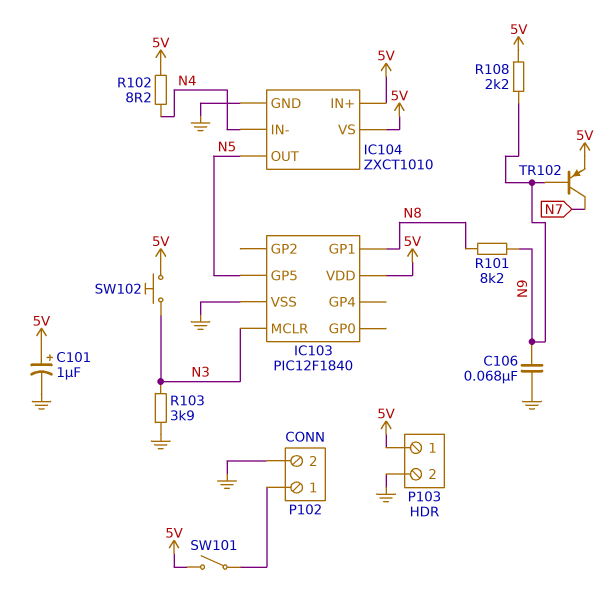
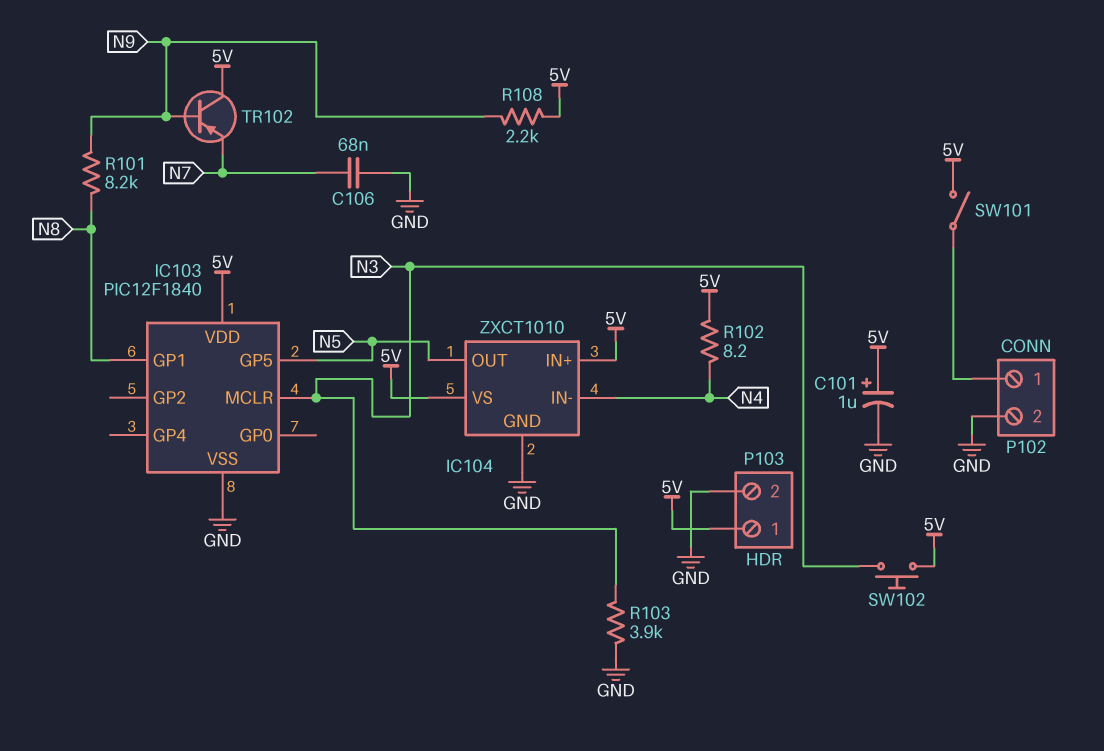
C106: 68nF (GND, N9) -> 68nF (GND, N7)
TR102: PNP (B N9, C N7, E 5V) -> PNP (B N9, C 5V, E N7)

